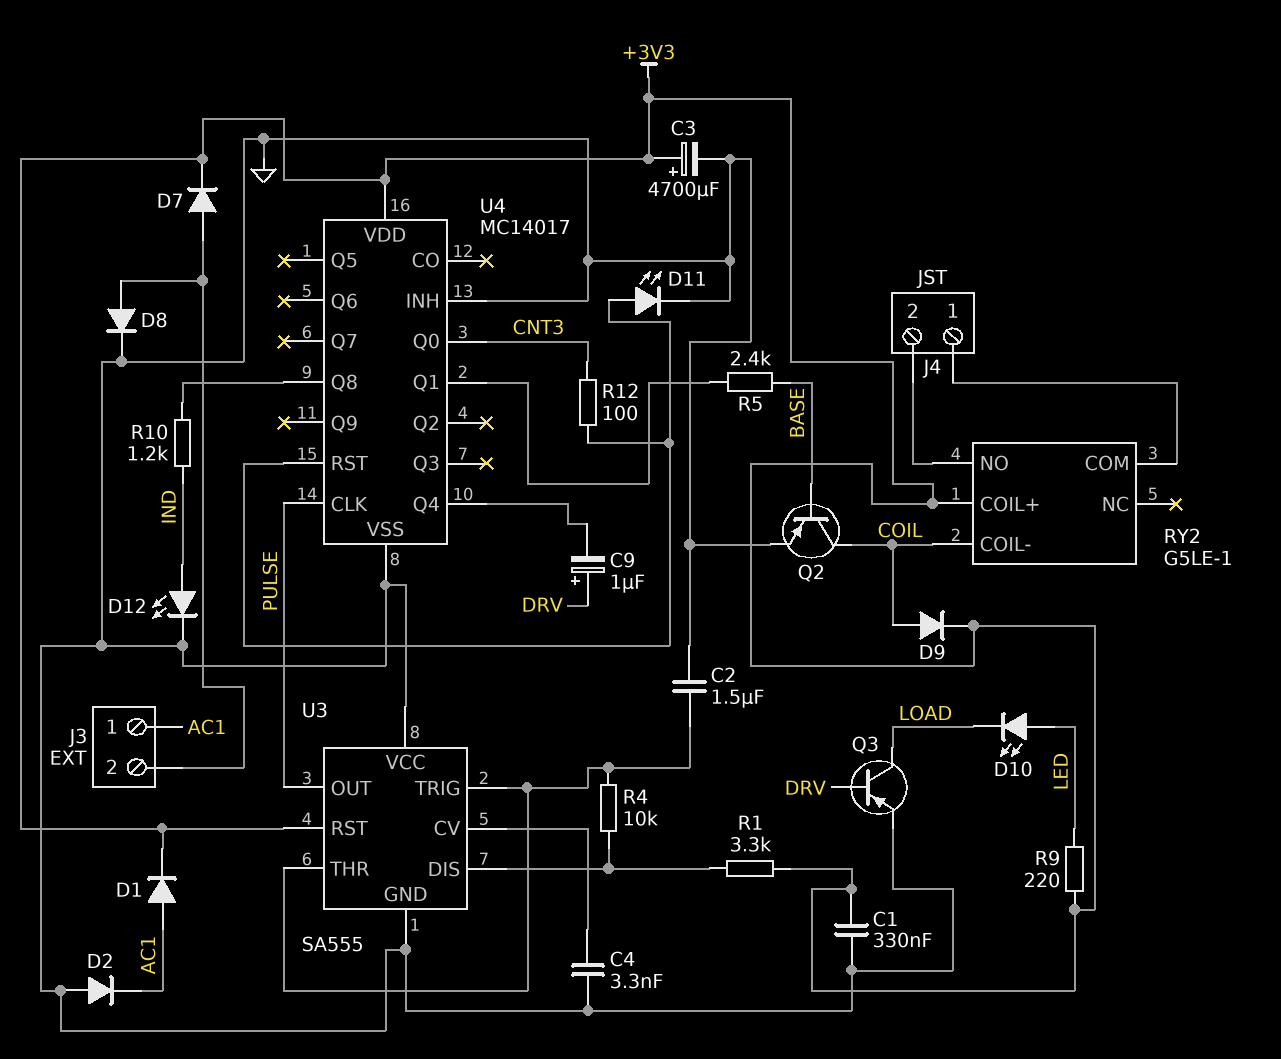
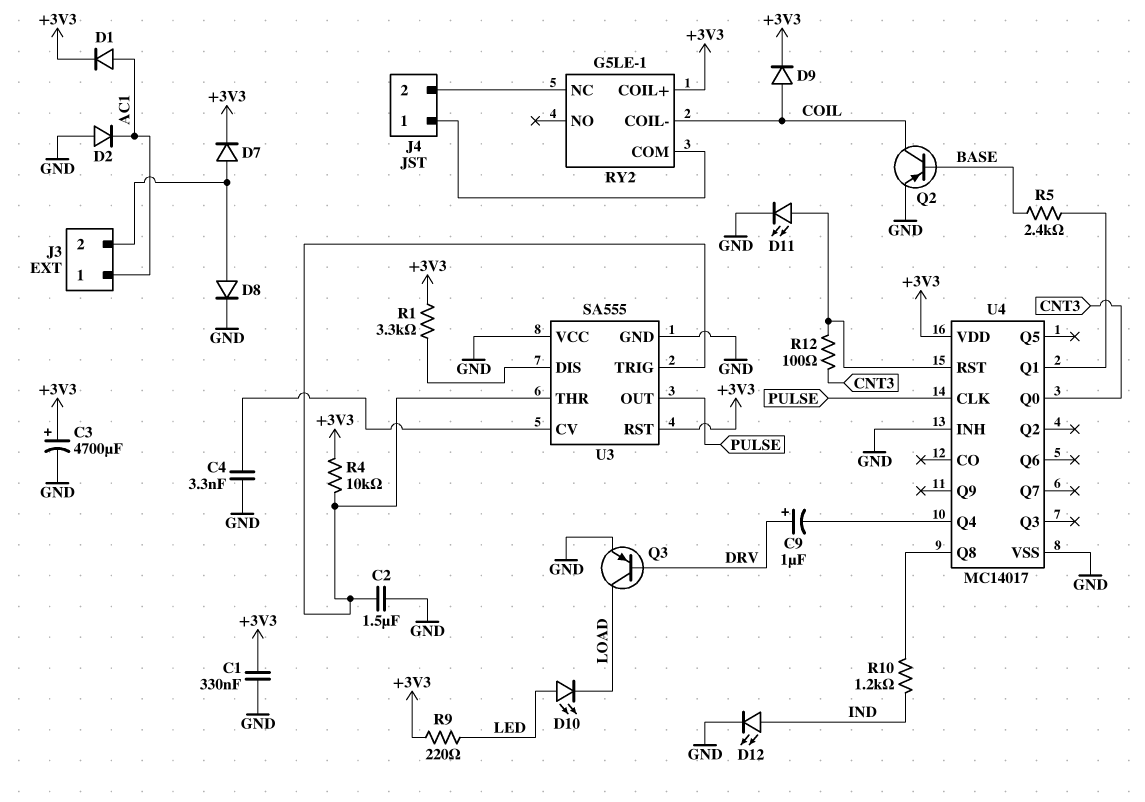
R4: 10k (U3/DIS, U3/THR) -> 10k (+3V3, U3/THR)
RY2 pin NC: none -> J4/2
RY2 pin NO: J4/2 -> none

